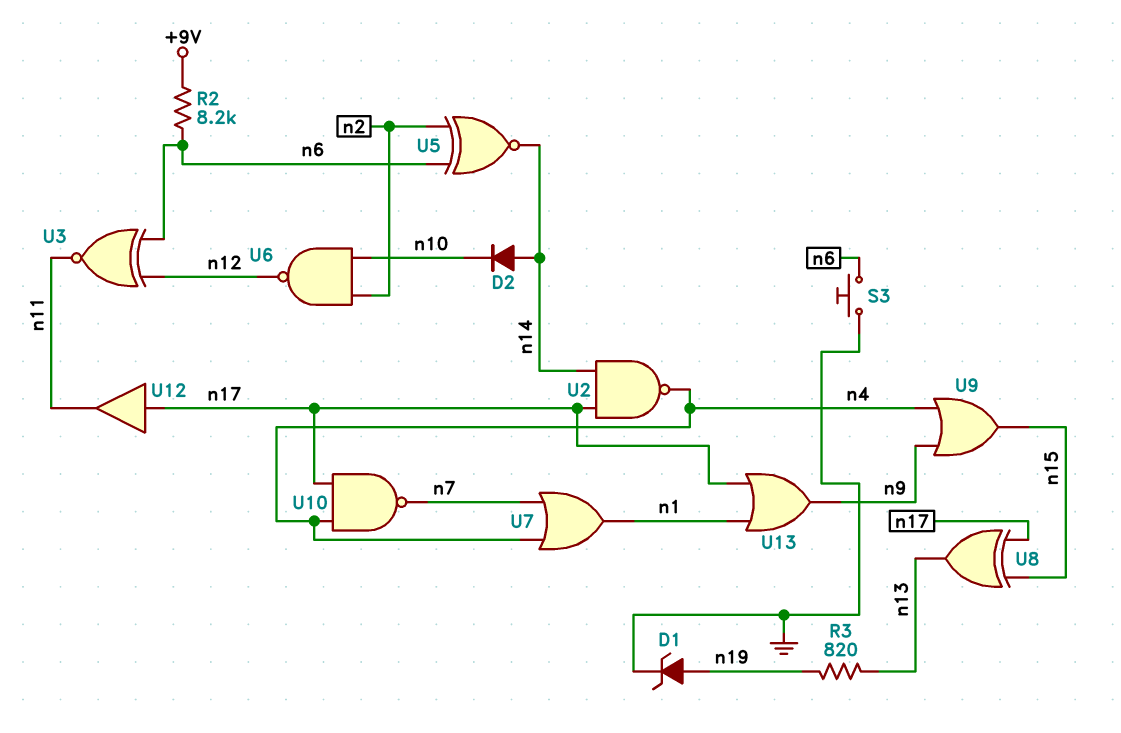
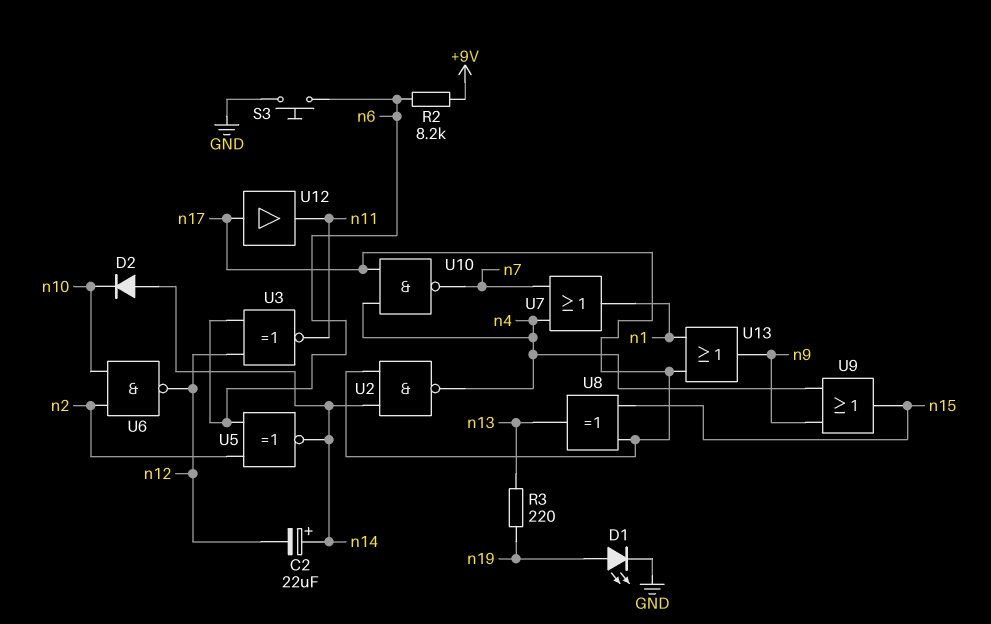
C2: none -> 22uF (plus n14, minus n12)
D1: zener (A n19, K GND) -> LED (A n19, K GND)
R3: 820 (n13, n19) -> 220 (n13, n19)

